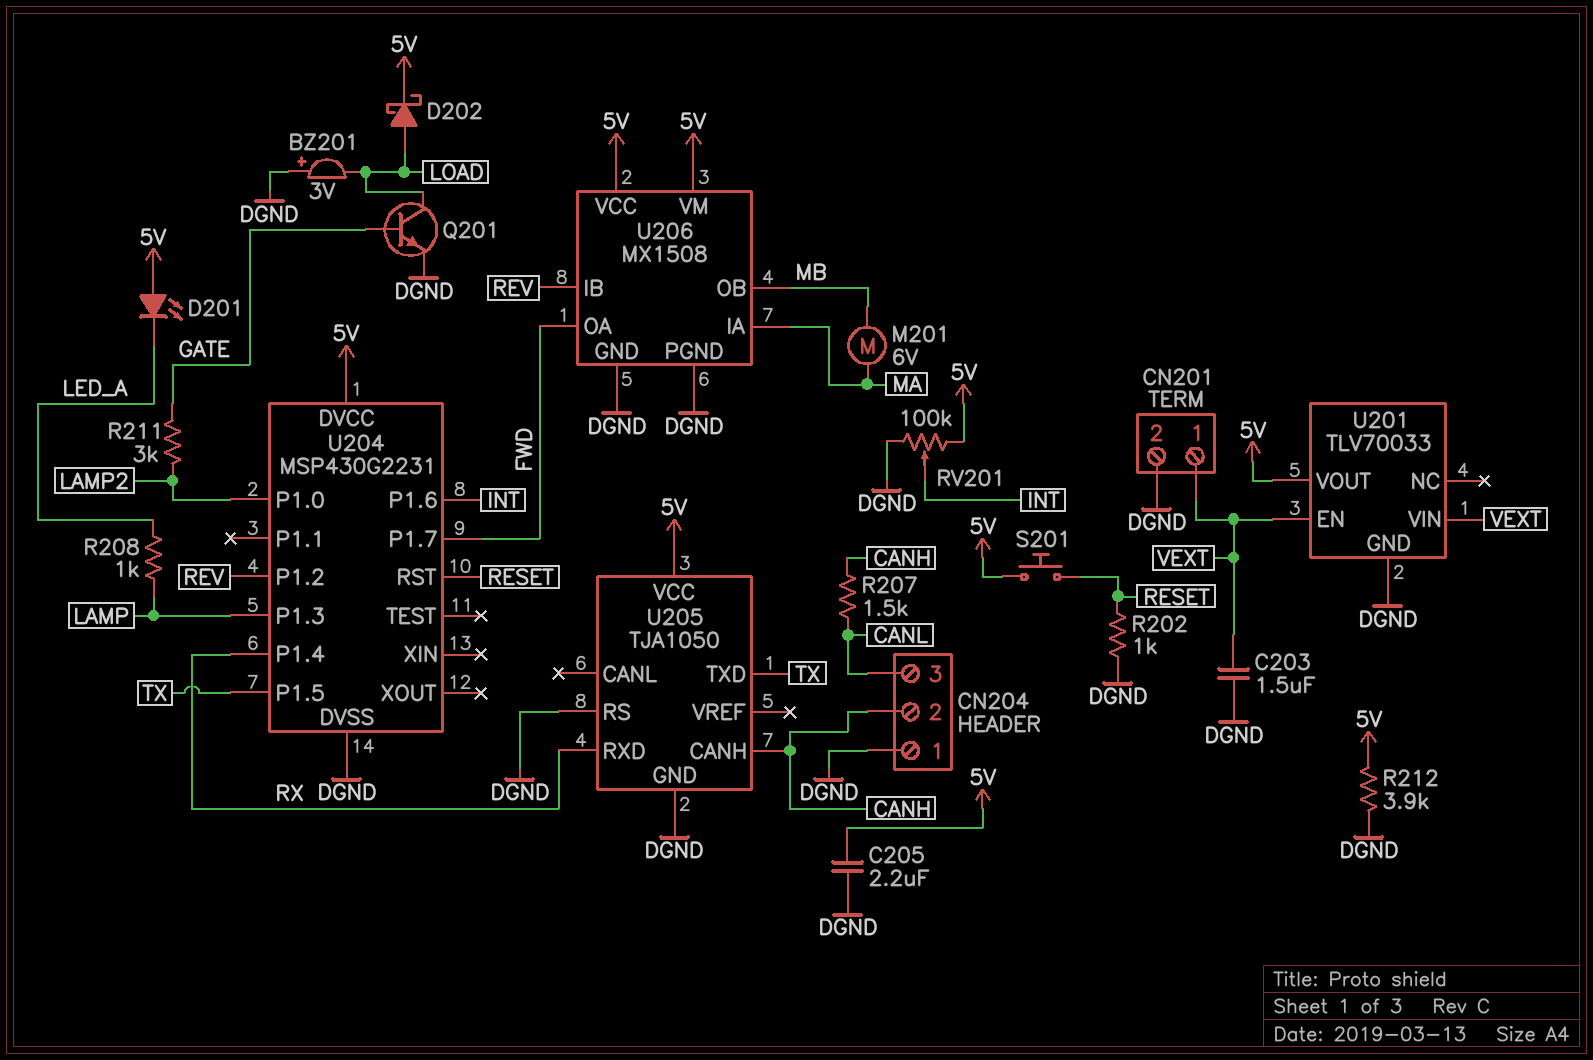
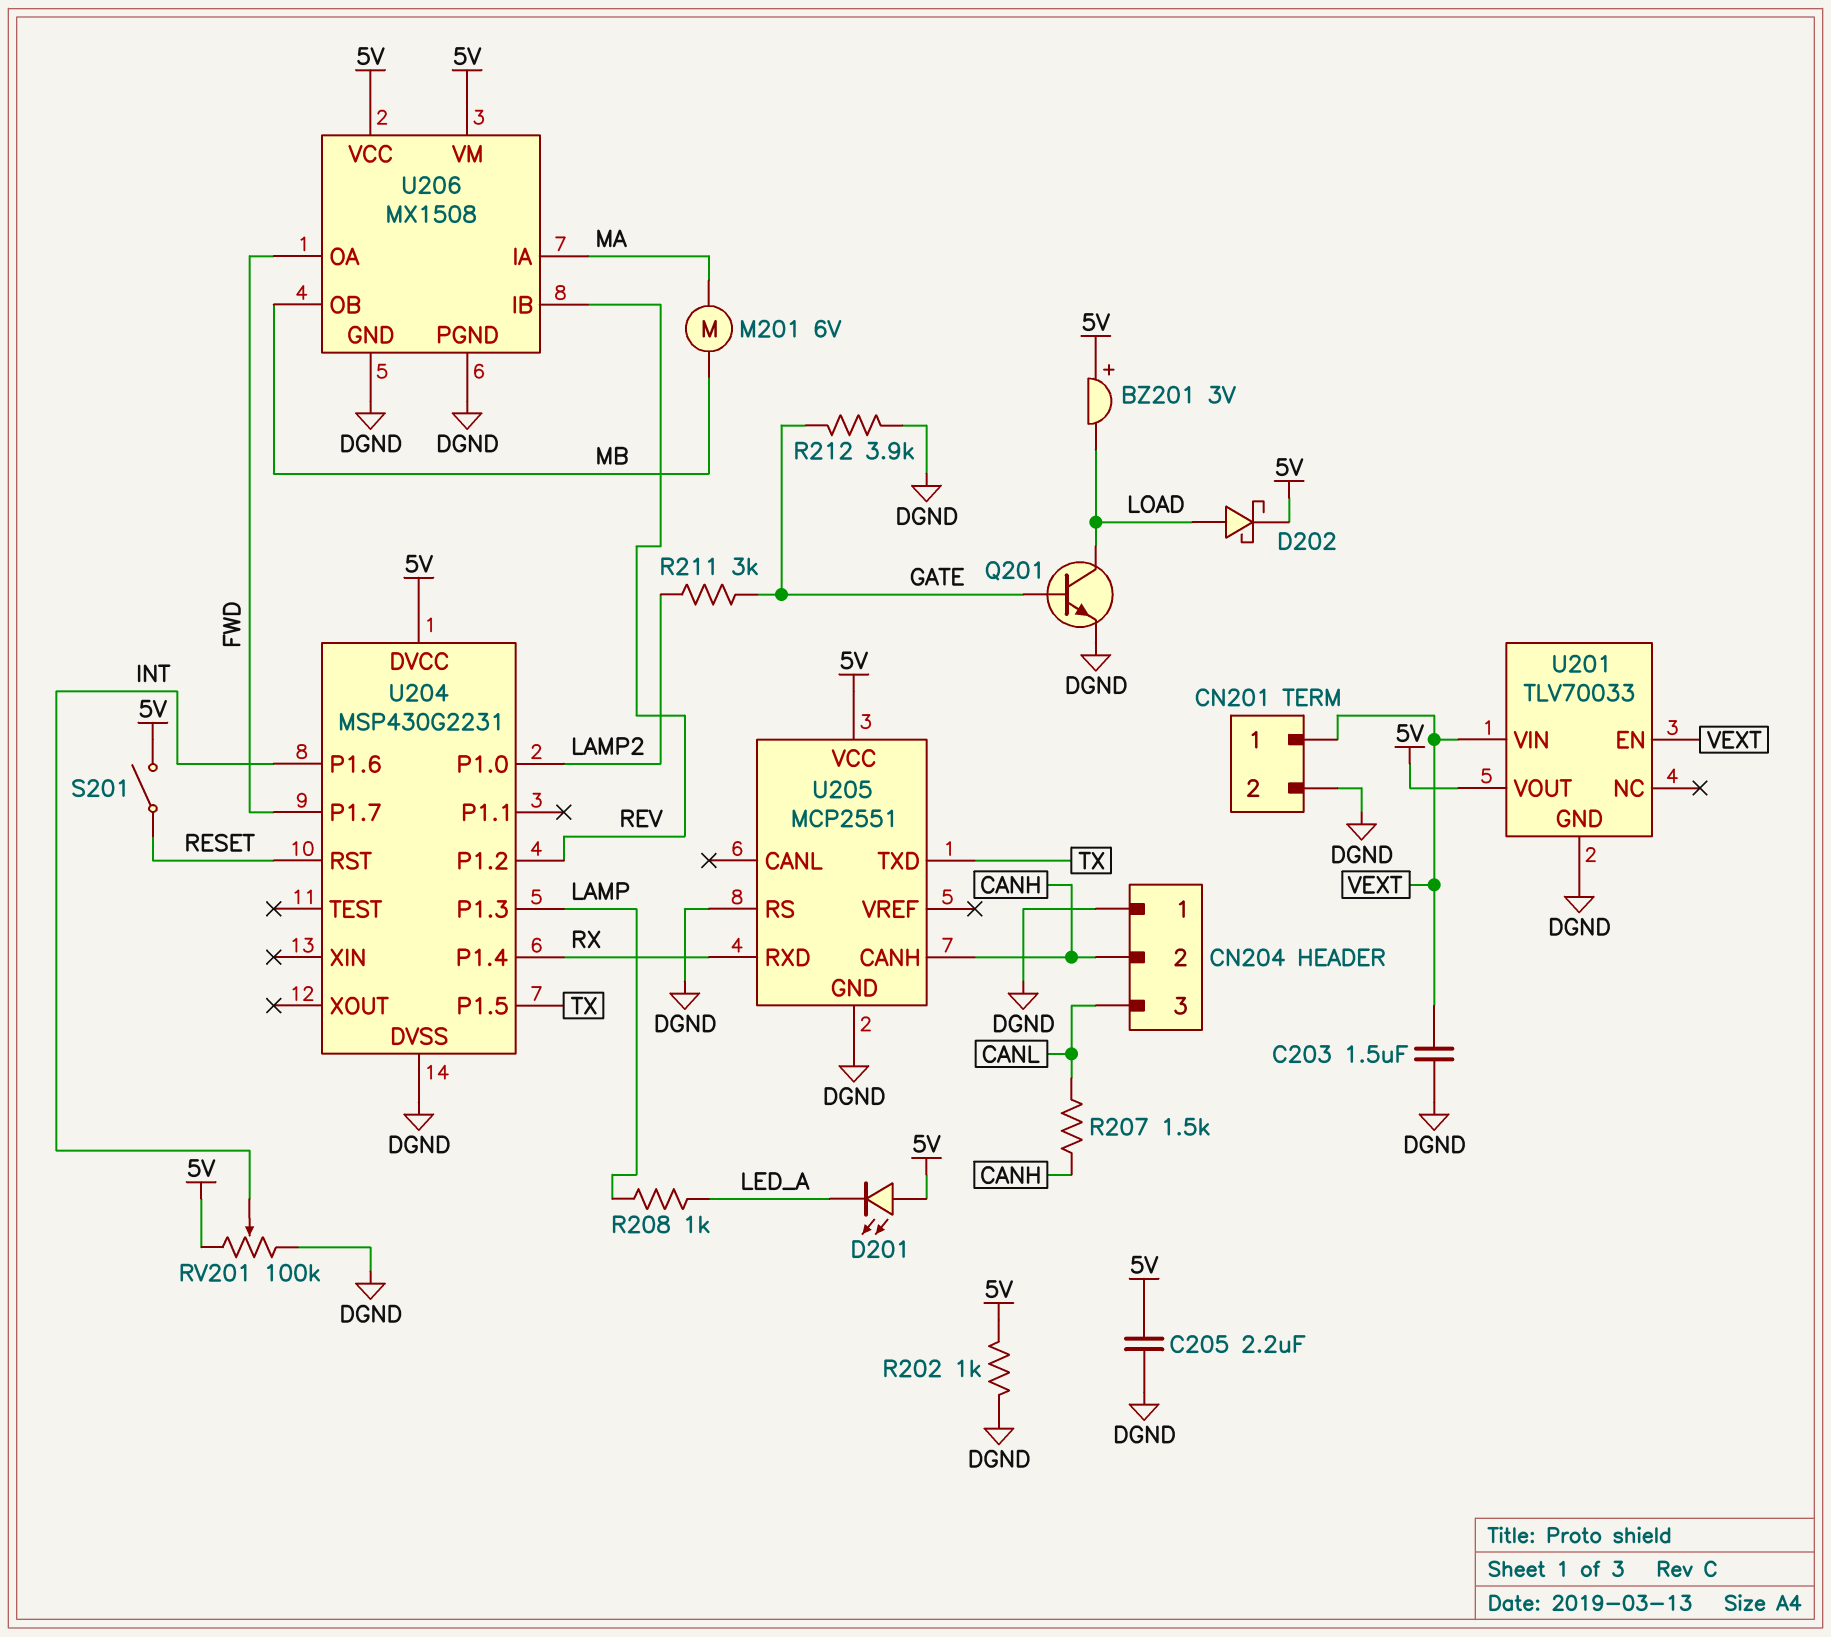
BZ201: buzzer 3V (plus DGND, minus LOAD) -> buzzer 3V (plus 5V, minus LOAD)
R202: 1k (DGND, RESET) -> 1k (5V, DGND)
R212: 3.9k (5V, DGND) -> 3.9k (DGND, GATE)
S201: button (5V, RESET) -> switch (5V, RESET)
U205: TJA1050 -> MCP2551

